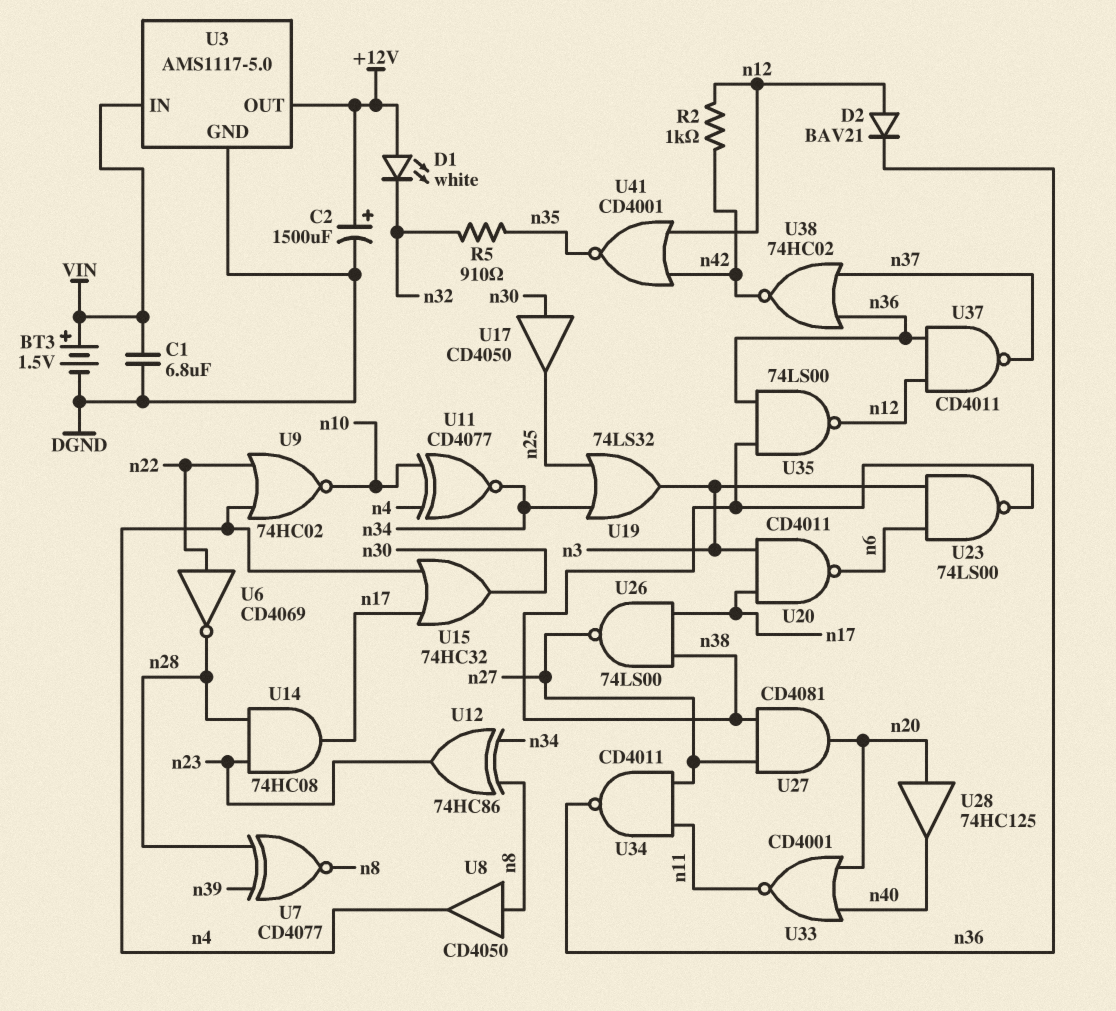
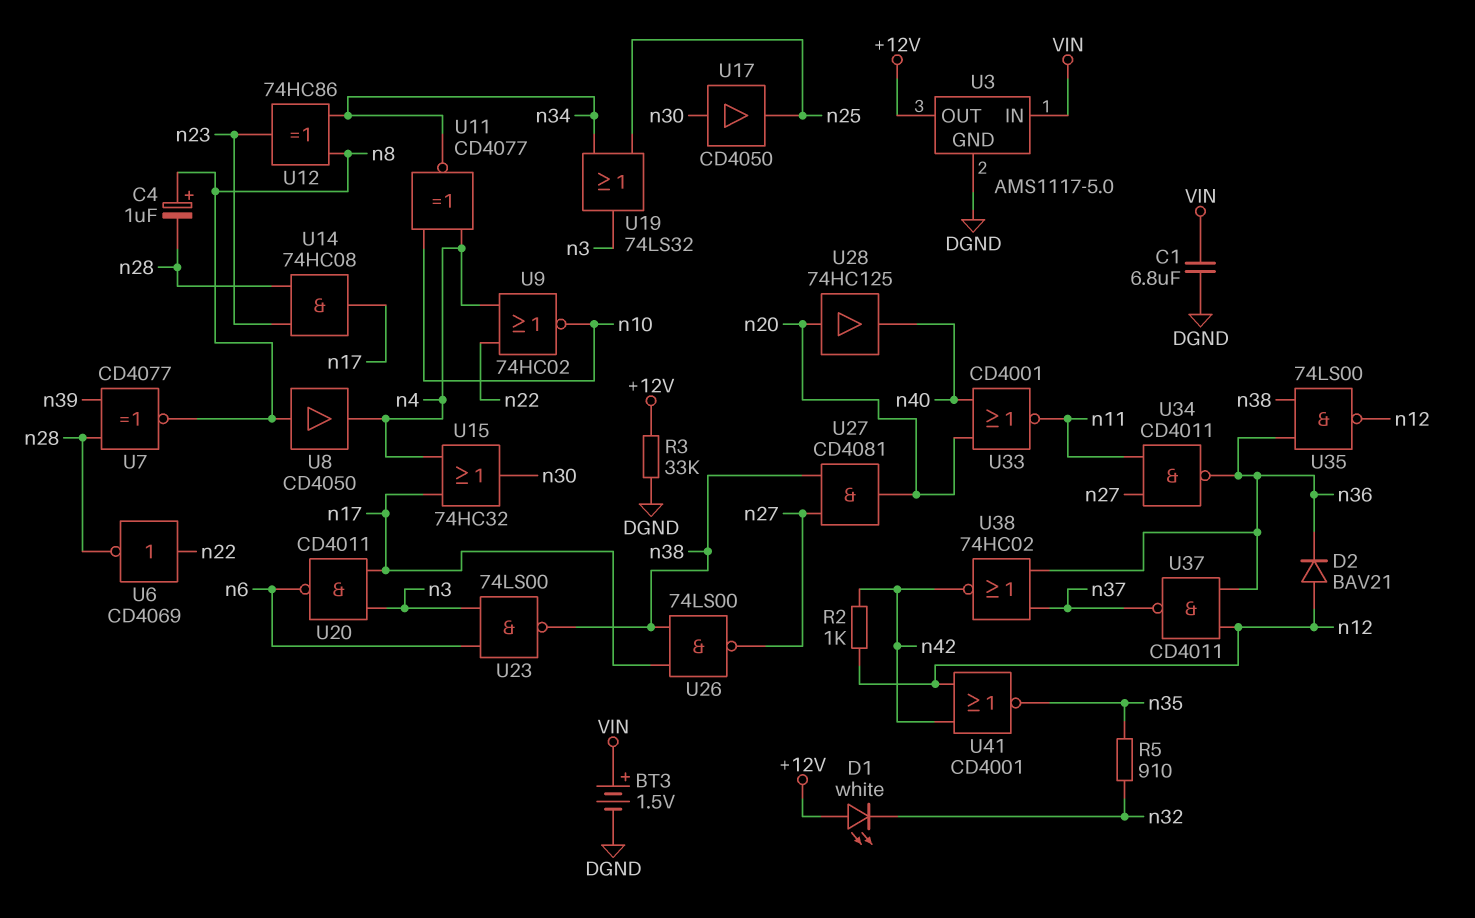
C2: 1500uF (plus +12V, minus DGND) -> none
C4: none -> 1uF (plus n8, minus n28)
R3: none -> 33k (+12V, DGND)

